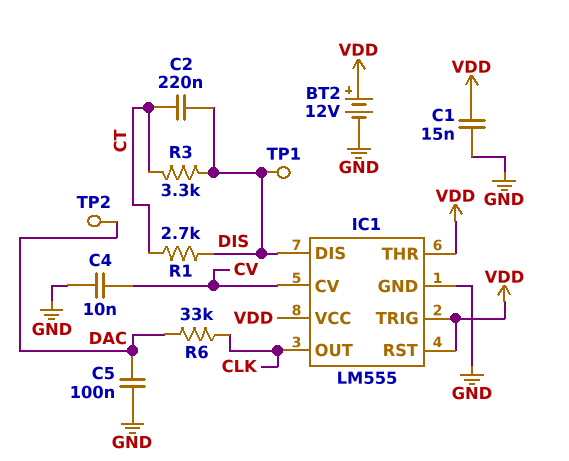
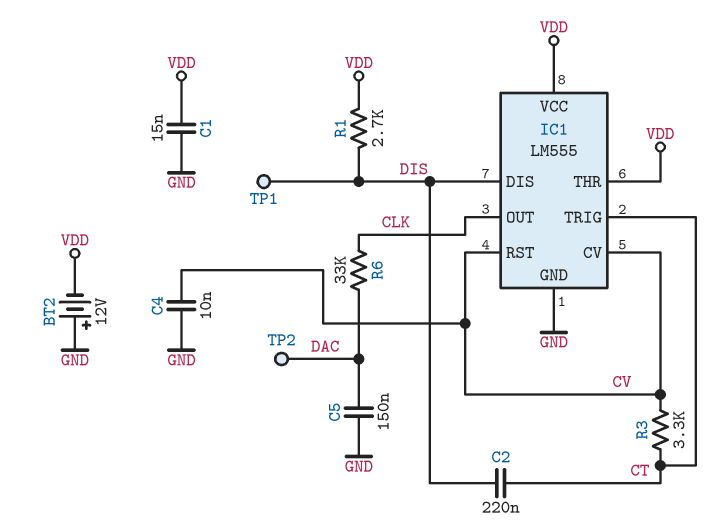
BT2: 12V (plus VDD, minus GND) -> 12V (plus GND, minus VDD)
C5: 100nF (DAC, GND) -> 150nF (DAC, GND)
IC1 pin RST: VDD -> CV
IC1 pin TRIG: VDD -> CT
R1: 2.7k (CT, DIS) -> 2.7k (DIS, VDD)
R3: 3.3k (CT, DIS) -> 3.3k (CT, CV)

